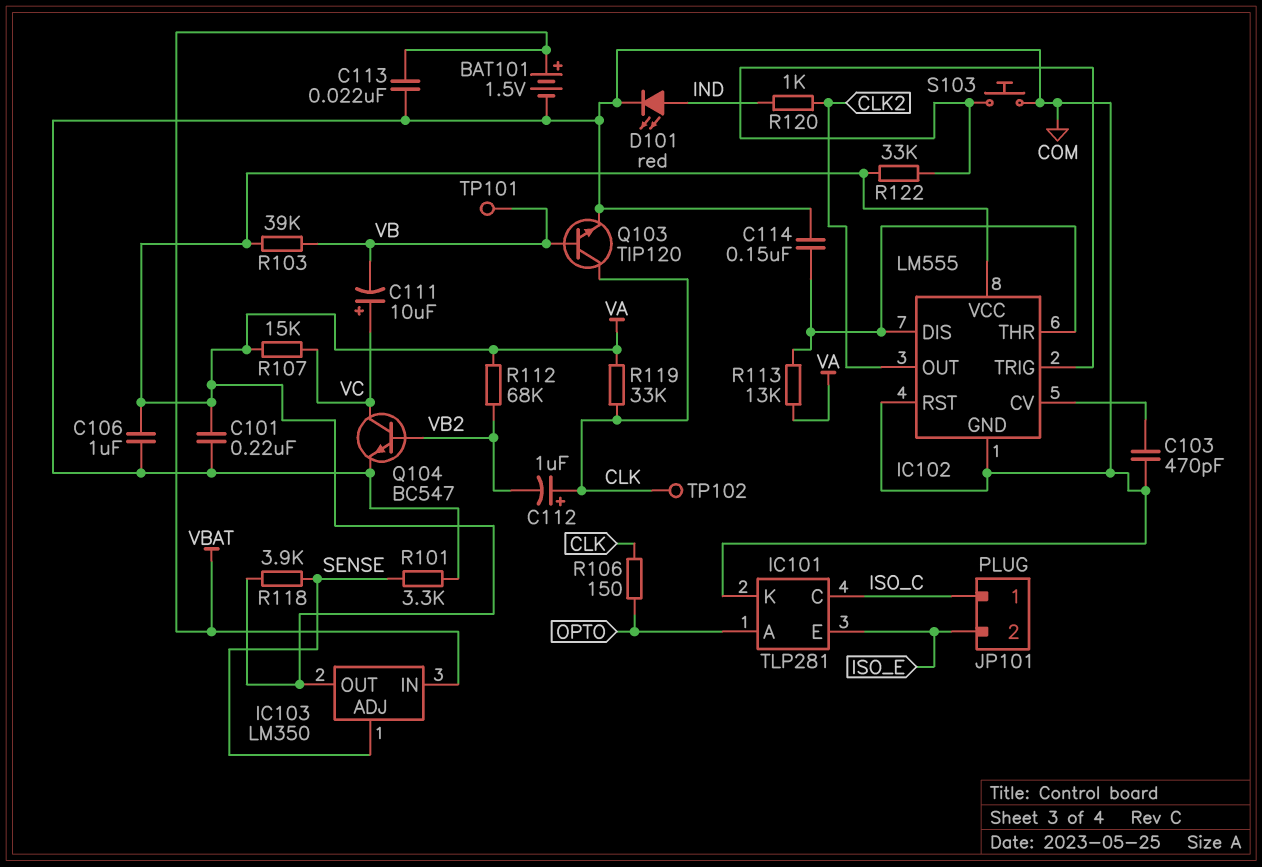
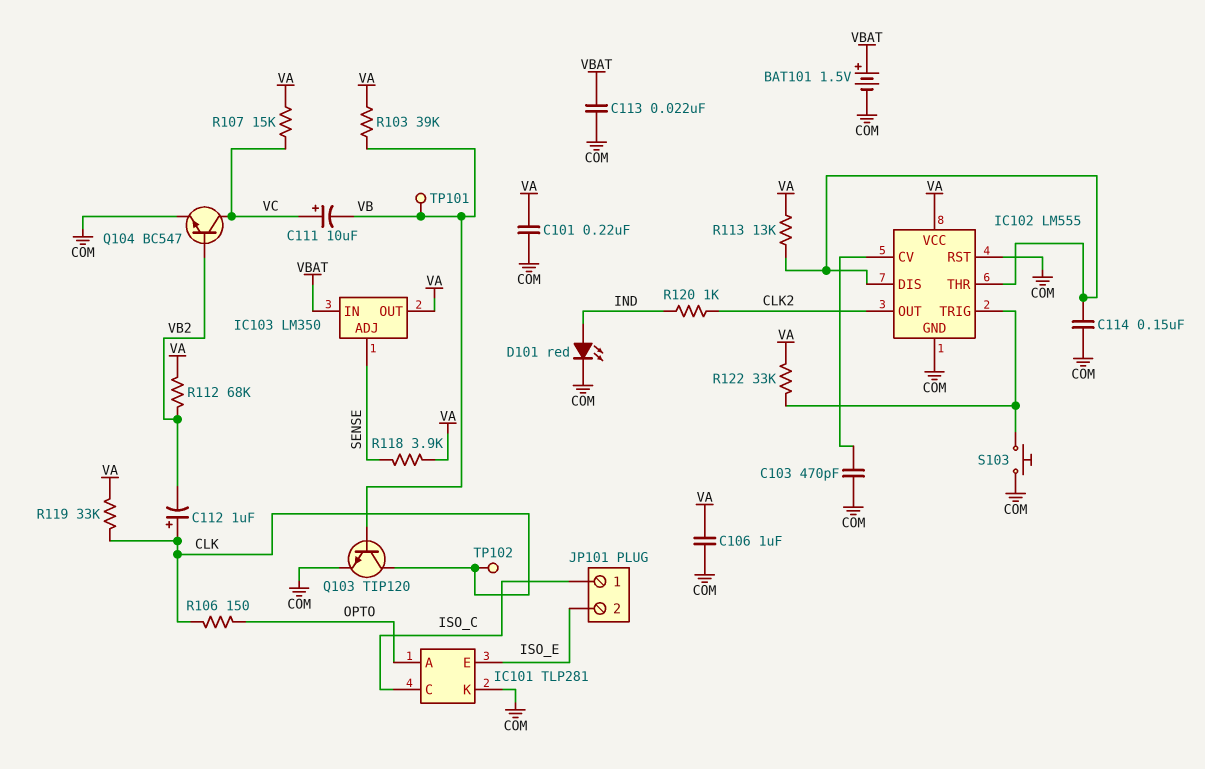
R101: 3.3k (COM, SENSE) -> none

